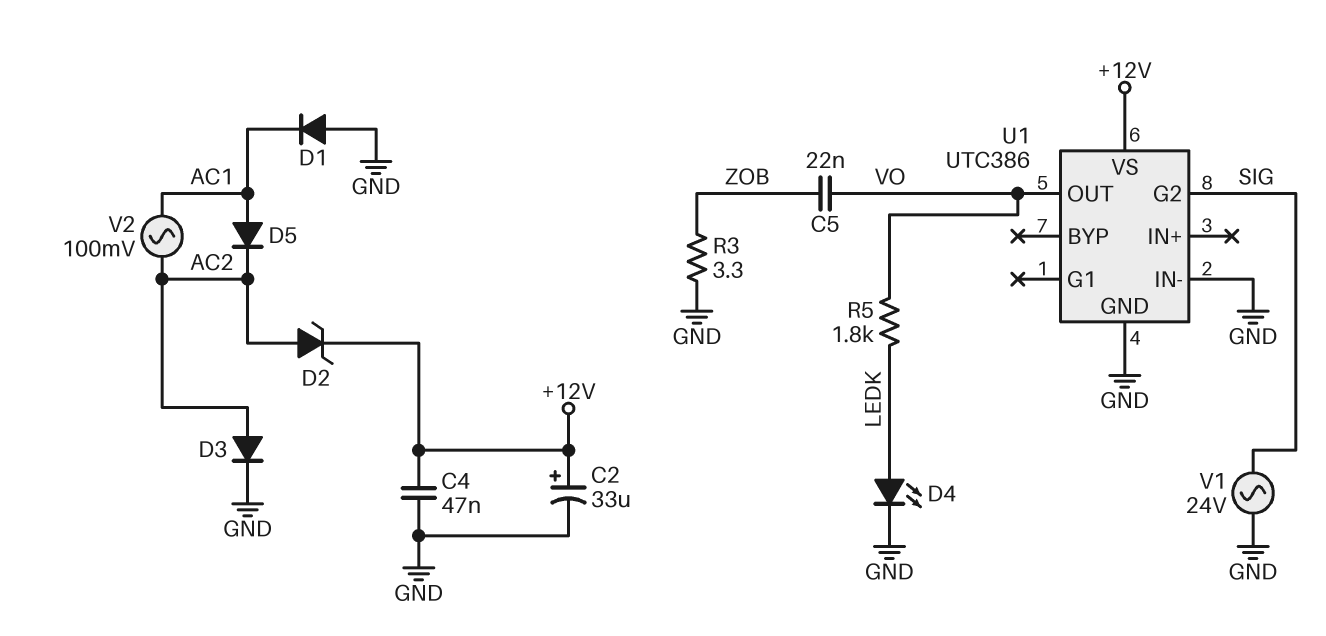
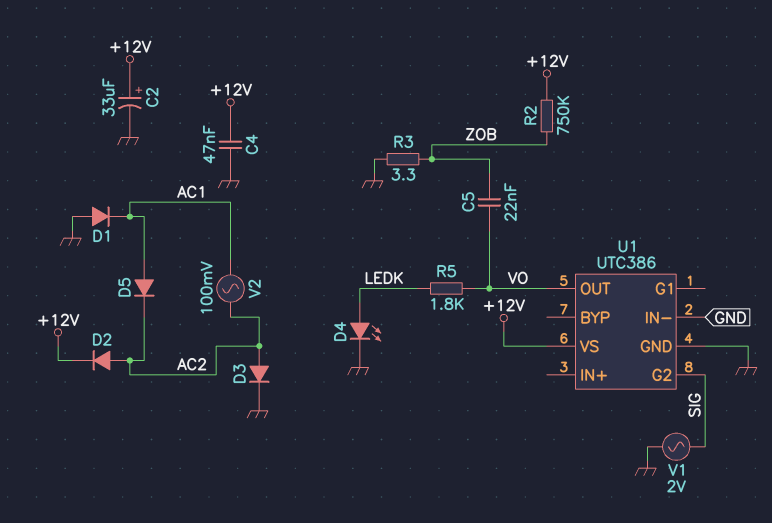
D2: zener (A AC2, K +12V) -> diode (A AC2, K +12V)
R2: none -> 750k (+12V, ZOB)
V1: AC 24V (GND, SIG) -> AC 2V (GND, SIG)

